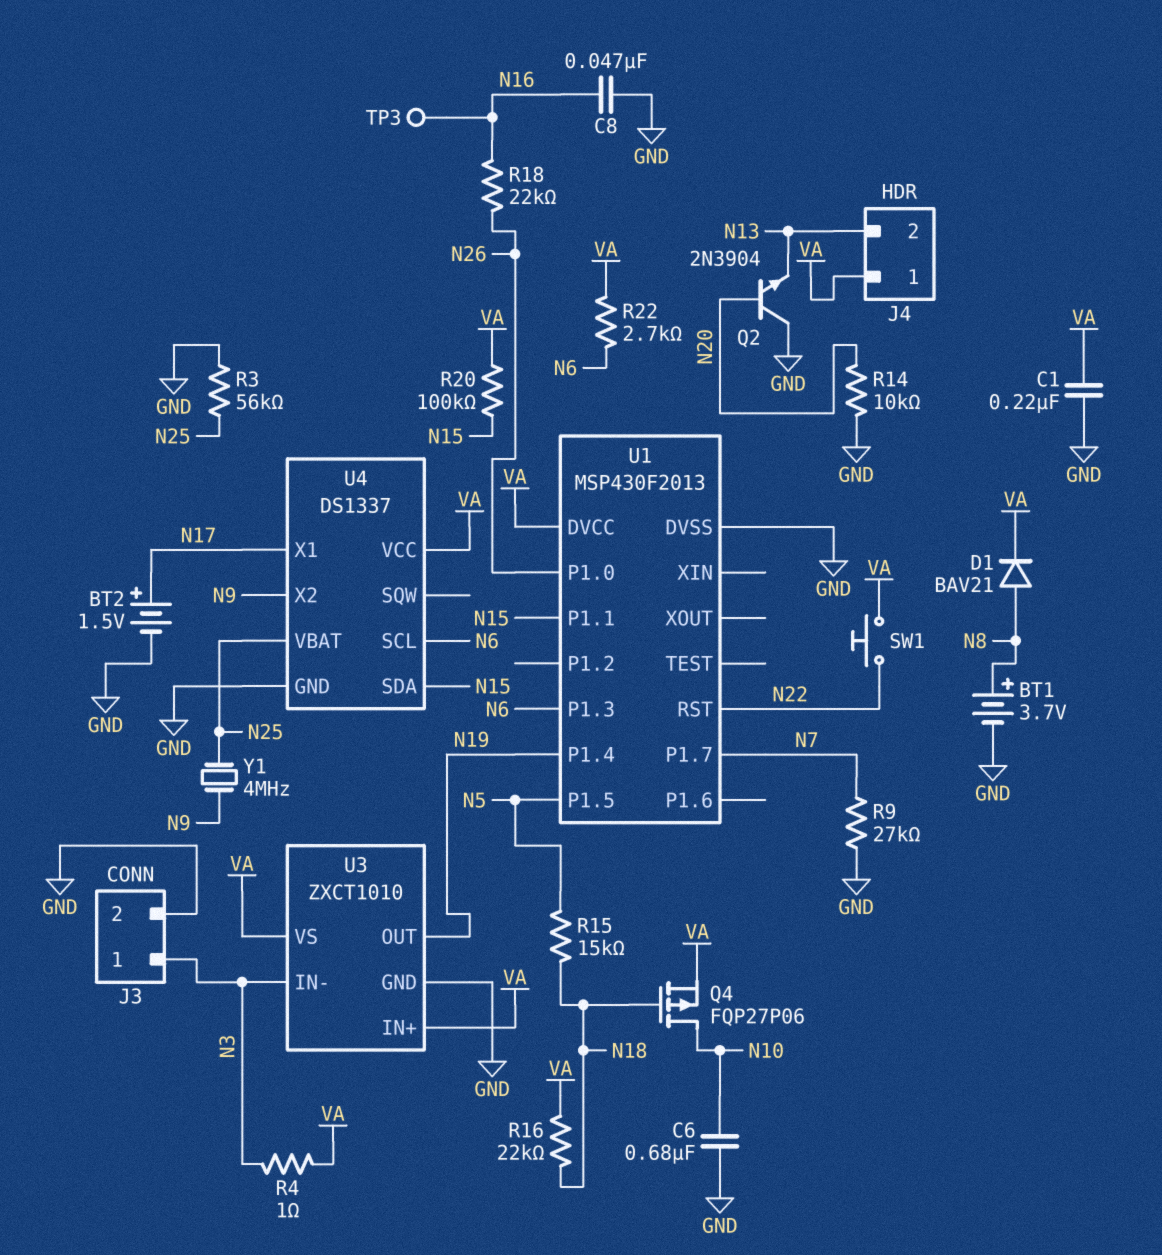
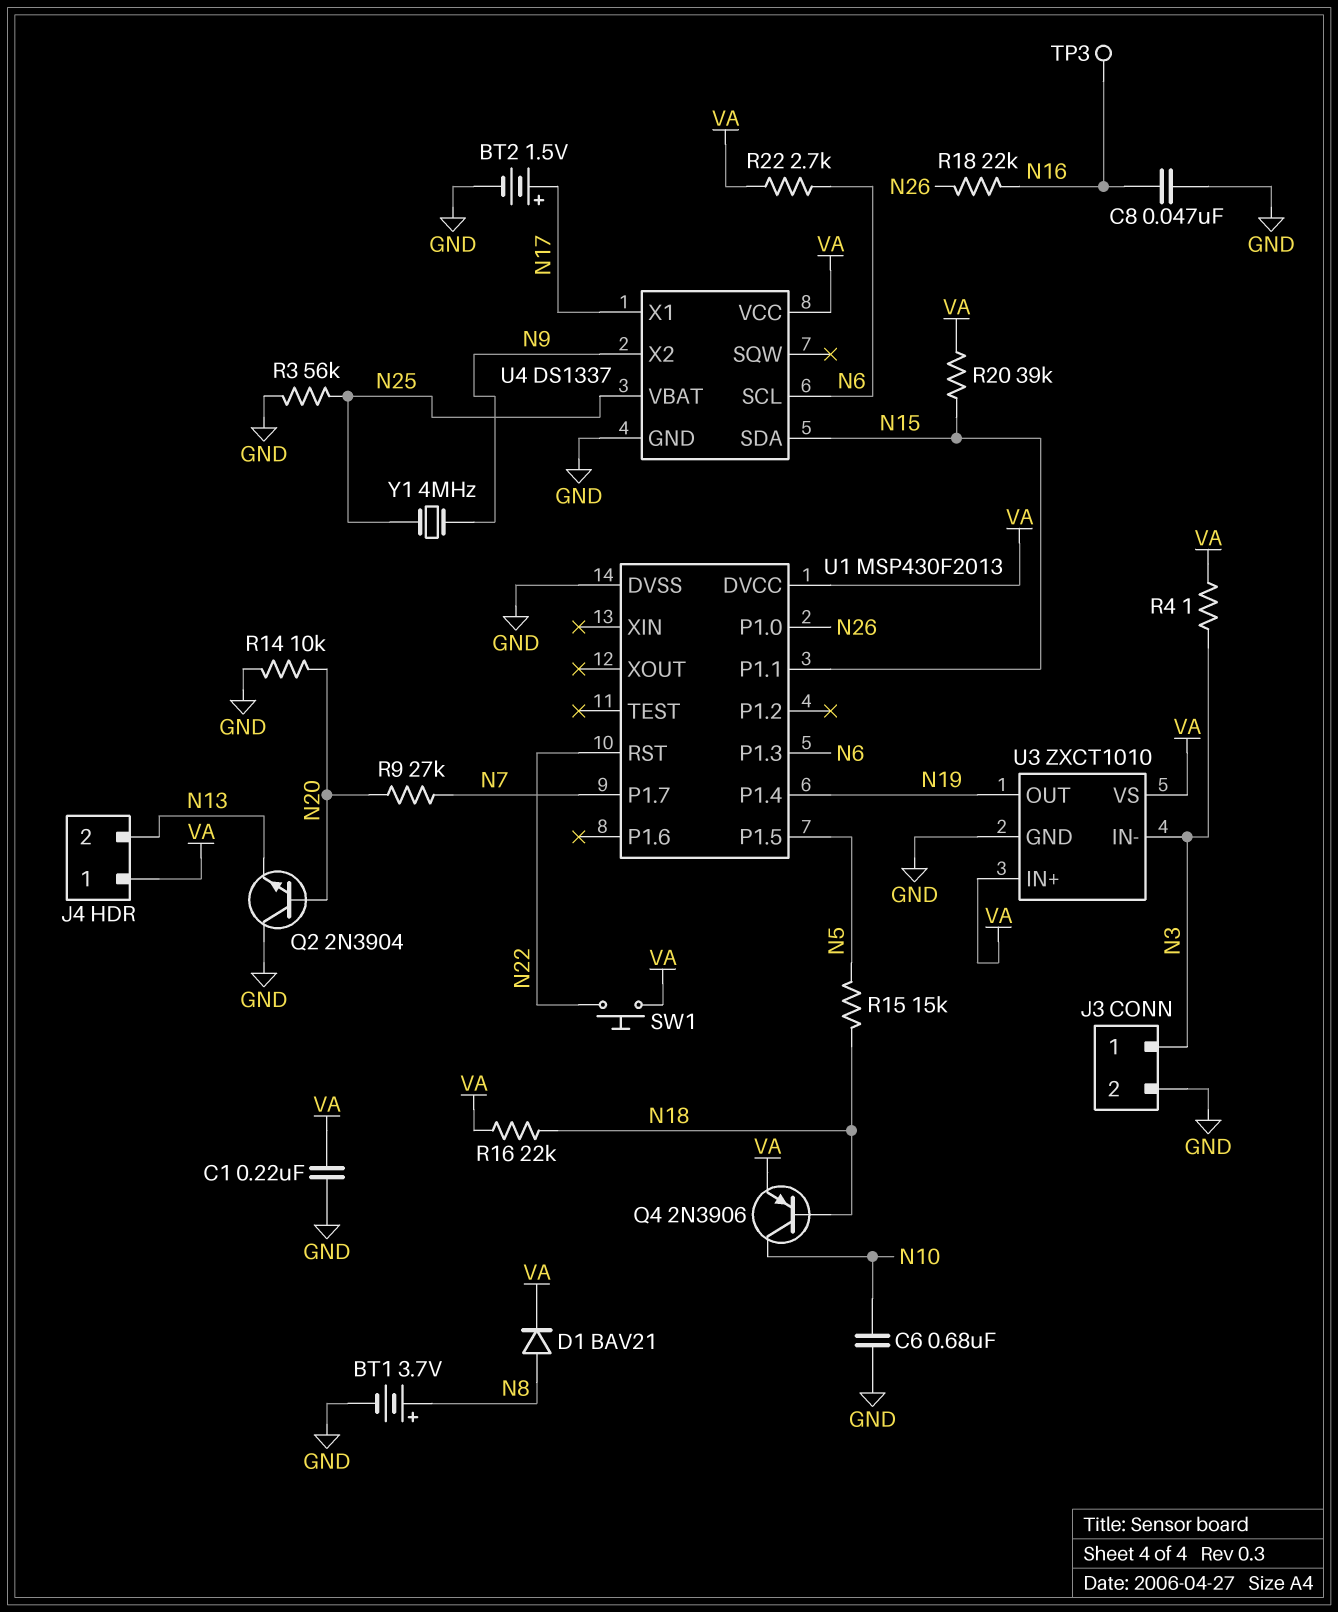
Q4: PMOS FQP27P06 (G N18, D N10, S VA) -> PNP 2N3906 (B N18, C N10, E VA)
R9: 27k (GND, N7) -> 27k (N7, N20)
R20: 100k (N15, VA) -> 39k (N15, VA)

